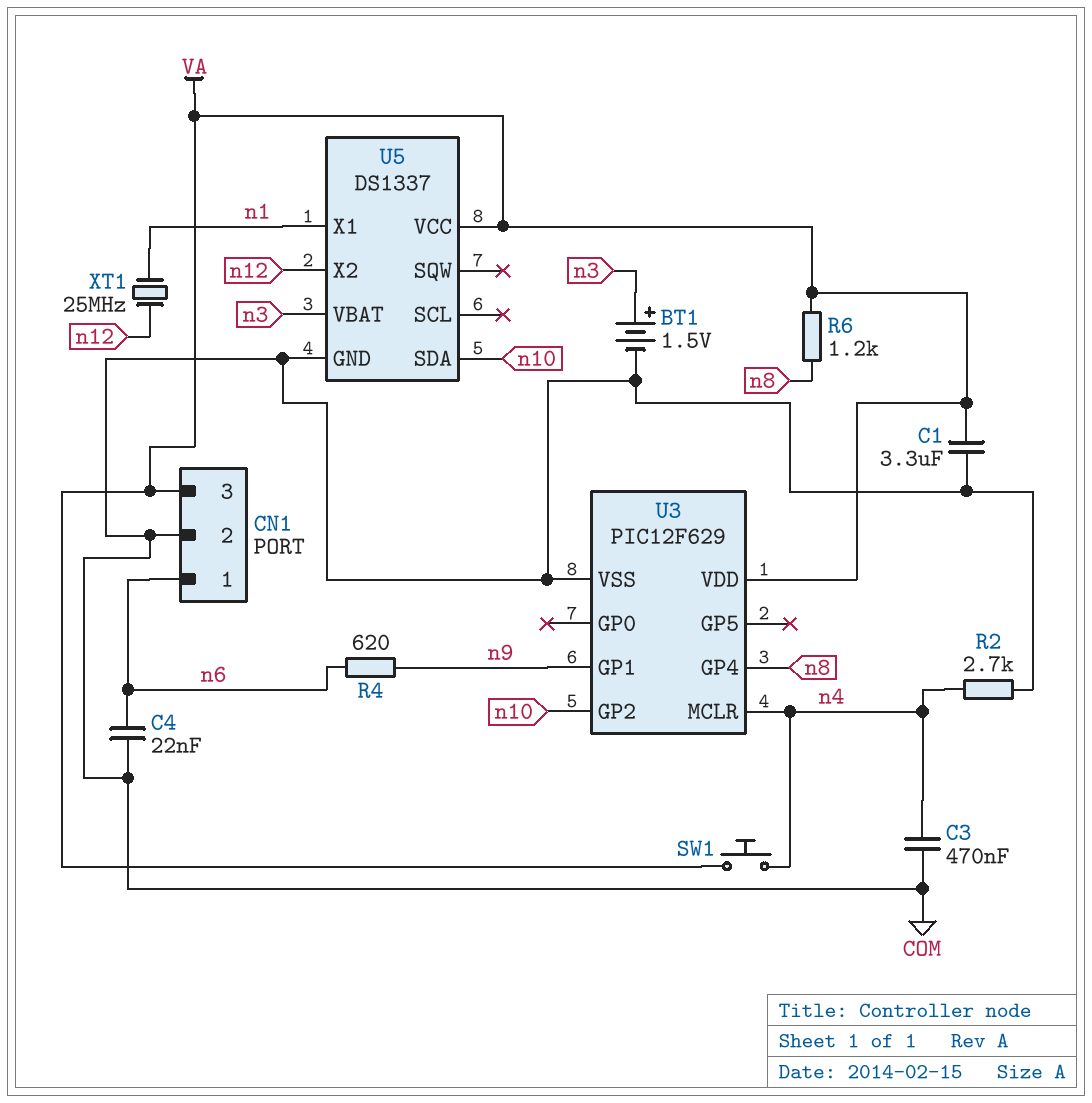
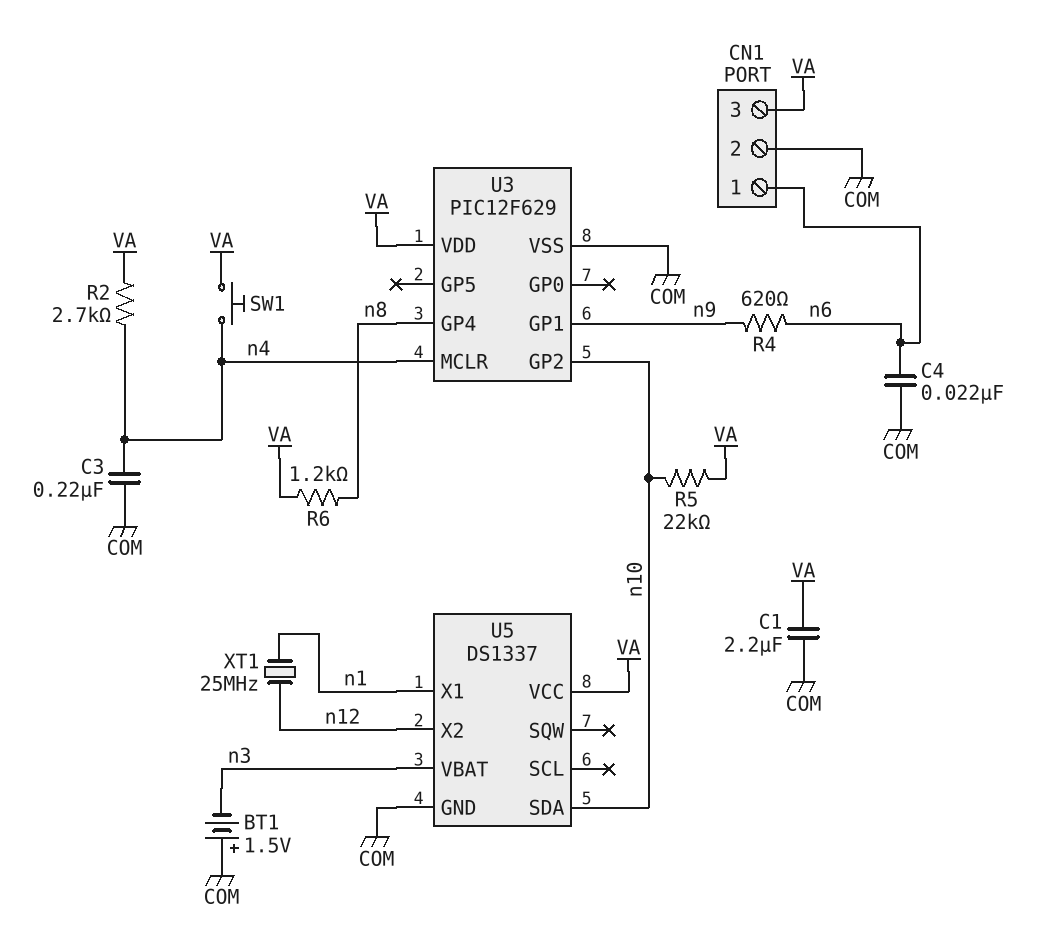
BT1: 1.5V (plus n3, minus COM) -> 1.5V (plus COM, minus n3)
C1: 3.3uF (COM, VA) -> 2.2uF (COM, VA)
C3: 470nF (COM, n4) -> 220nF (COM, n4)
R2: 2.7k (COM, n4) -> 2.7k (VA, n4)
R5: none -> 22k (VA, n10)

